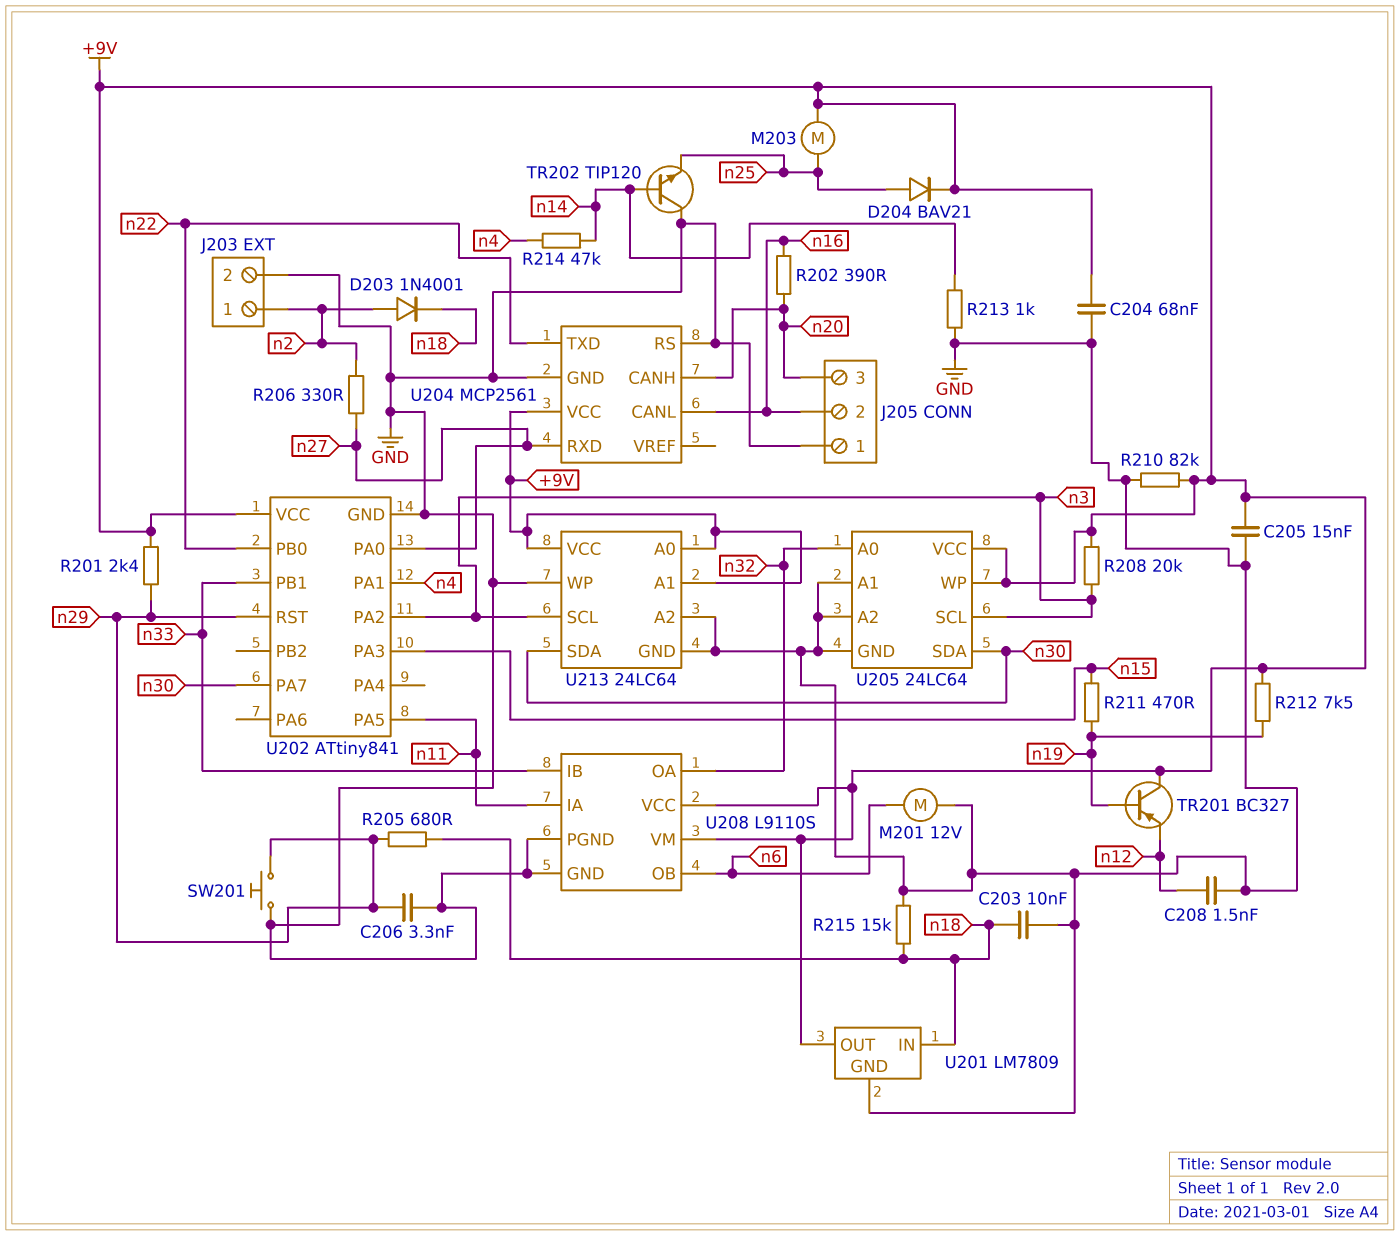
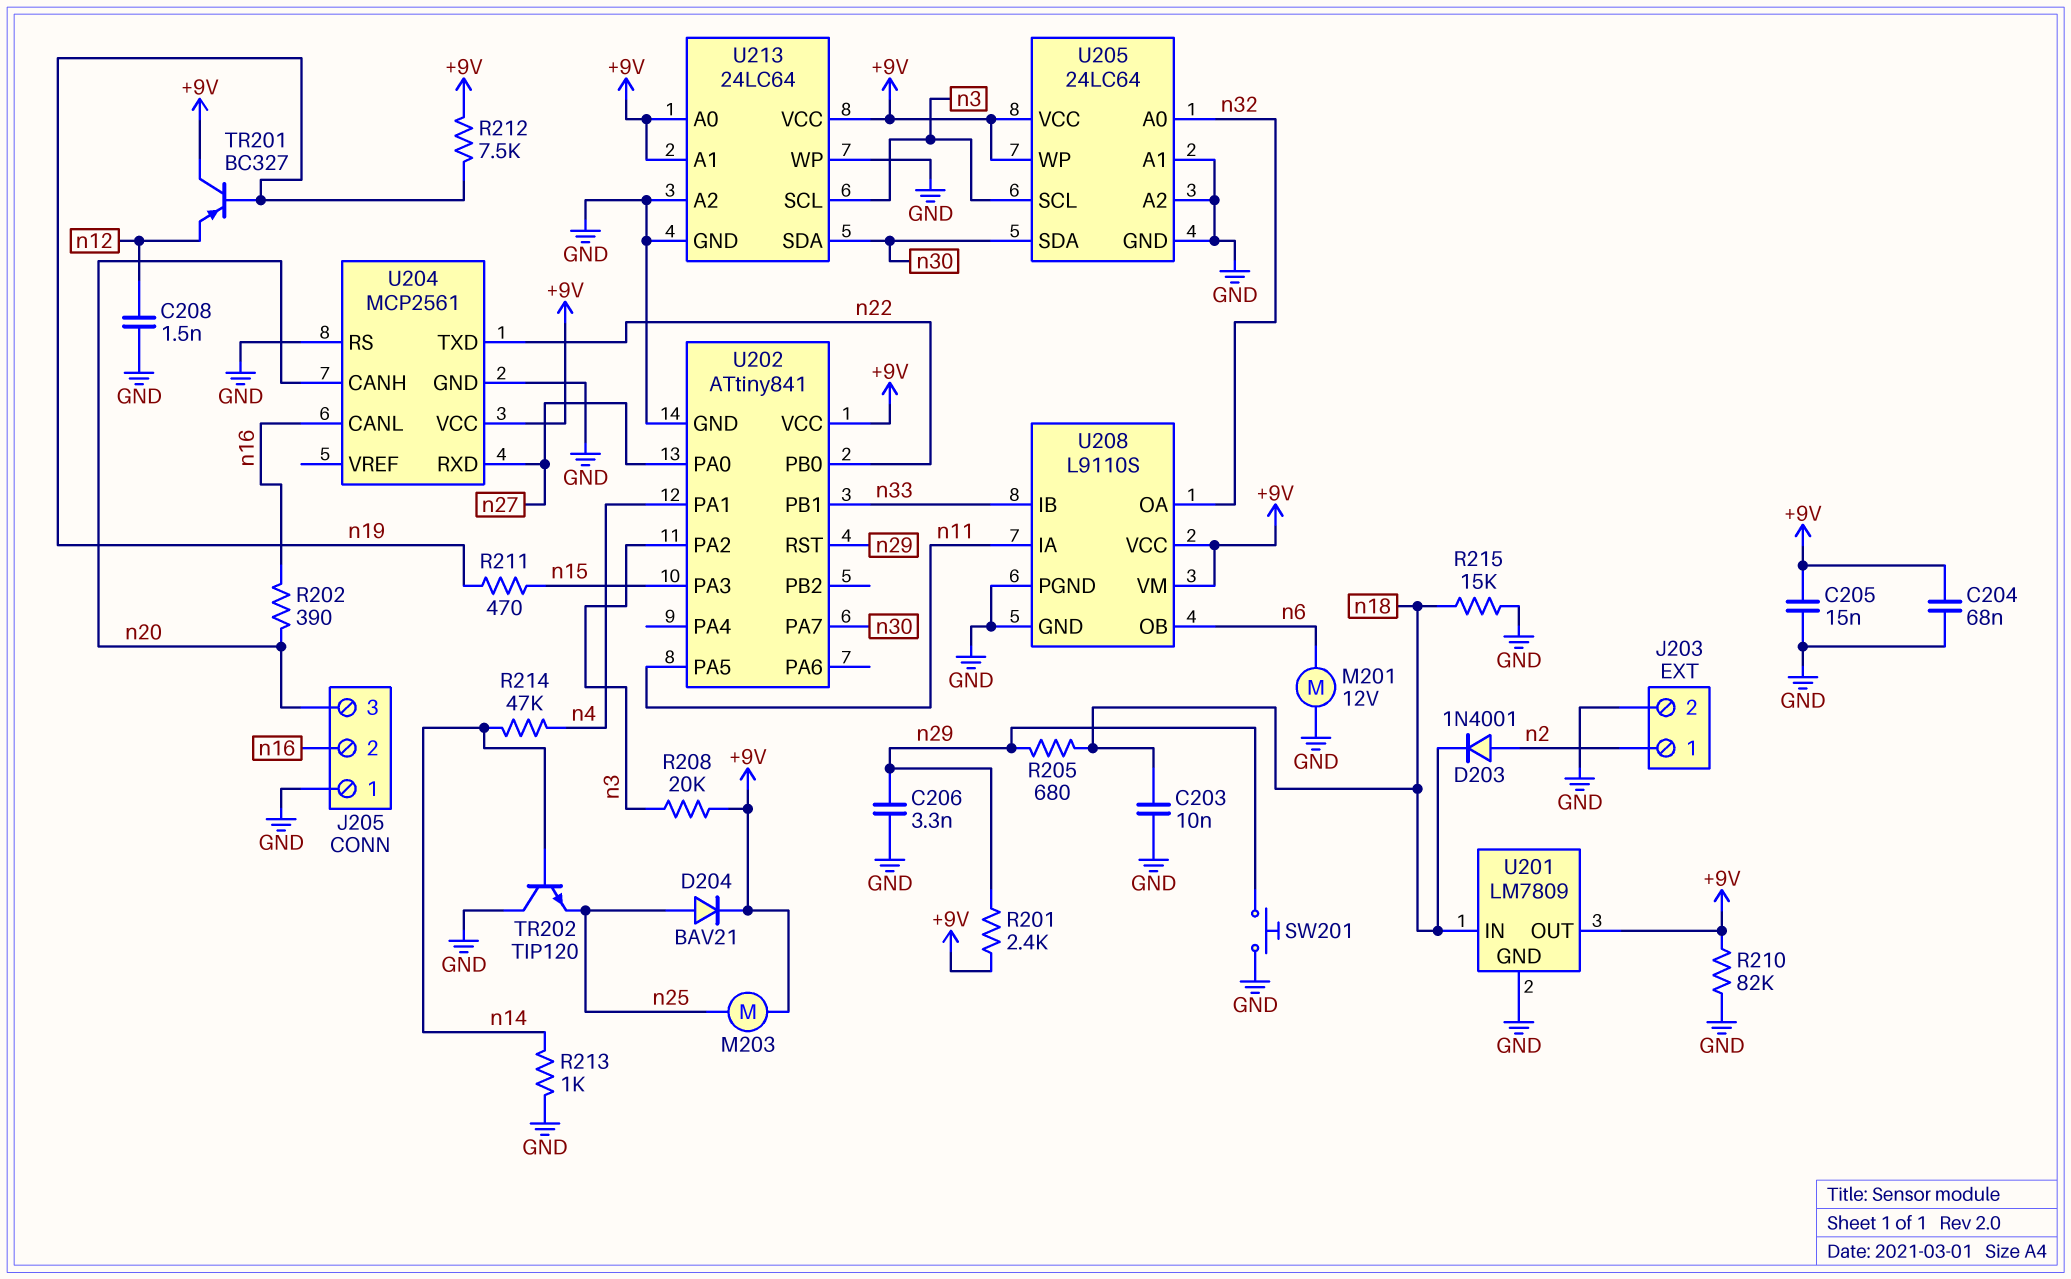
R206: 330 (n2, n27) -> none

